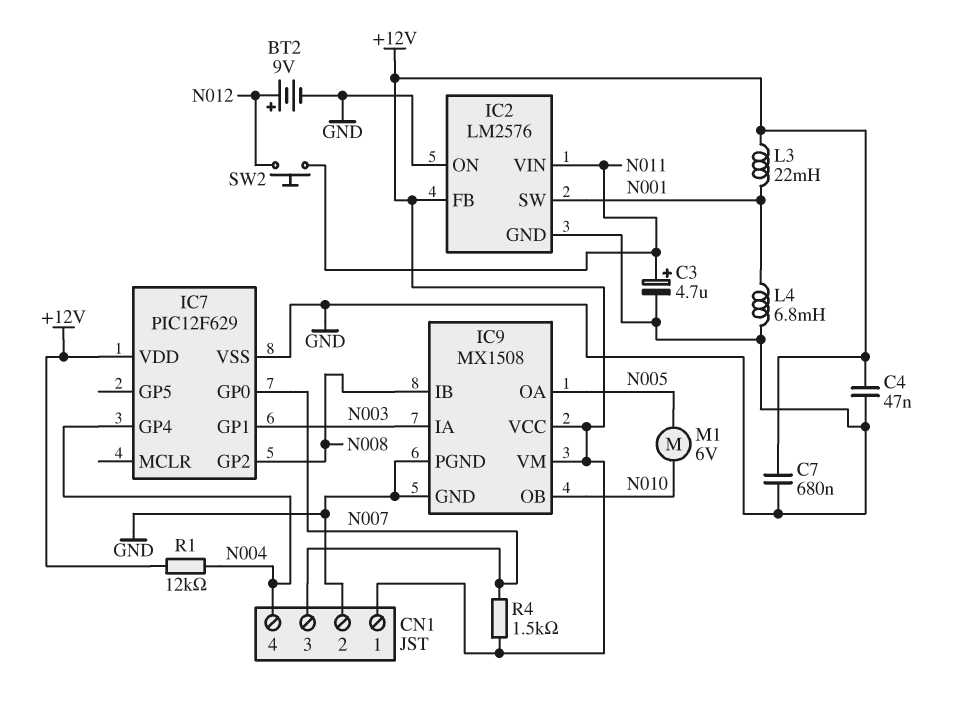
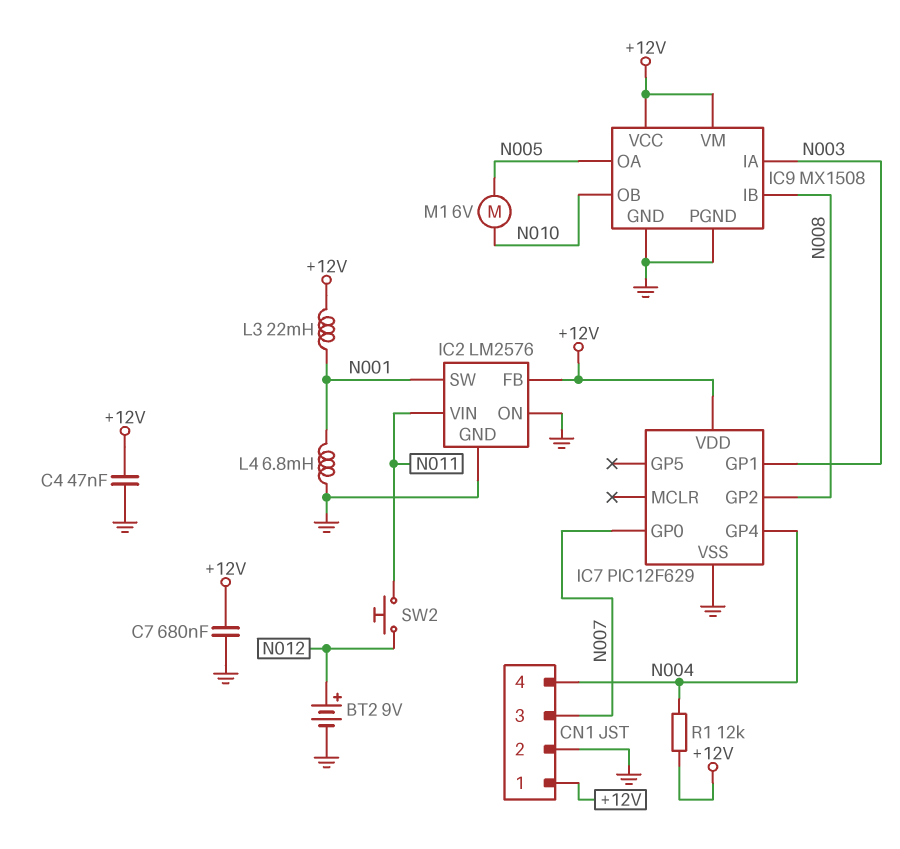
C3: 4.7uF (plus N011, minus GND) -> none
R4: 1.5k (+12V, N007) -> none

